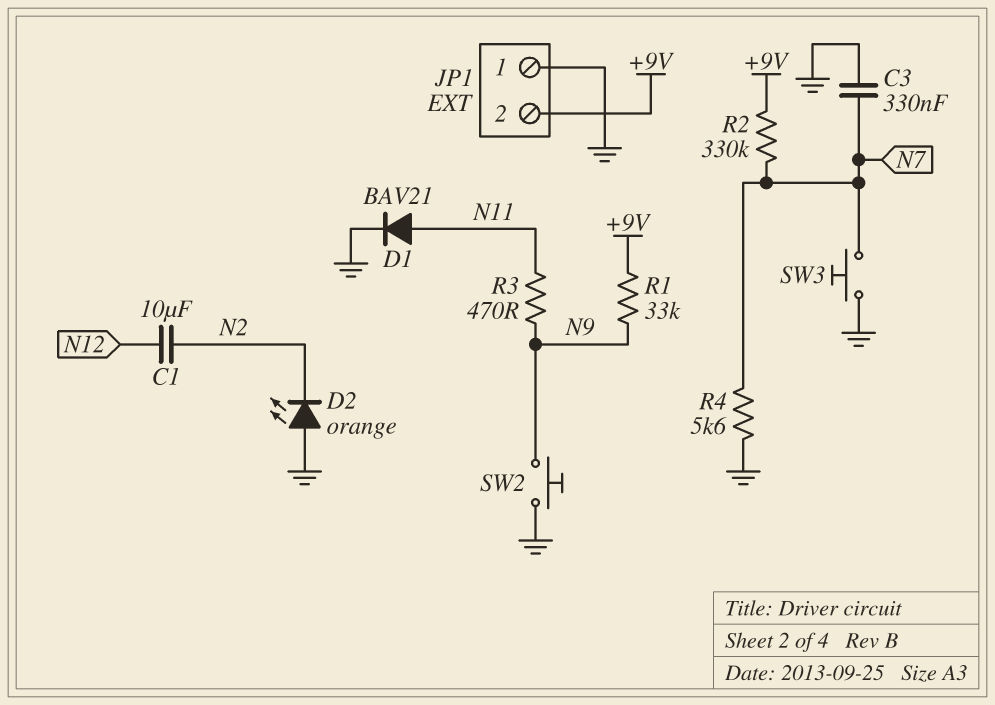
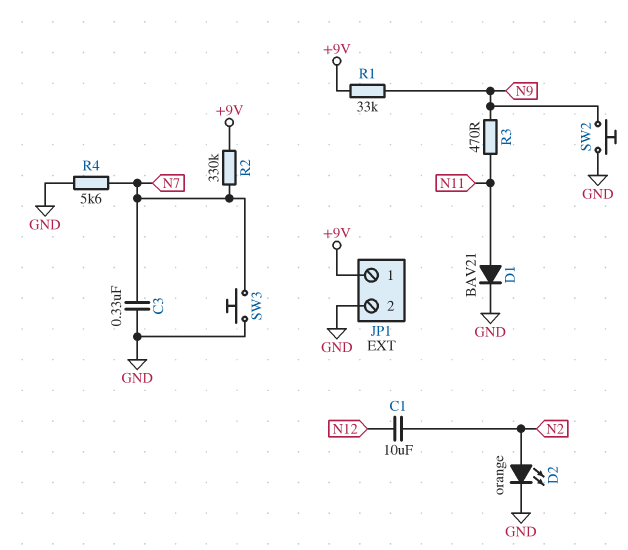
D2: LED orange (A GND, K N2) -> LED orange (A N2, K GND)
JP1 pin 1: GND -> +9V
JP1 pin 2: +9V -> GND

